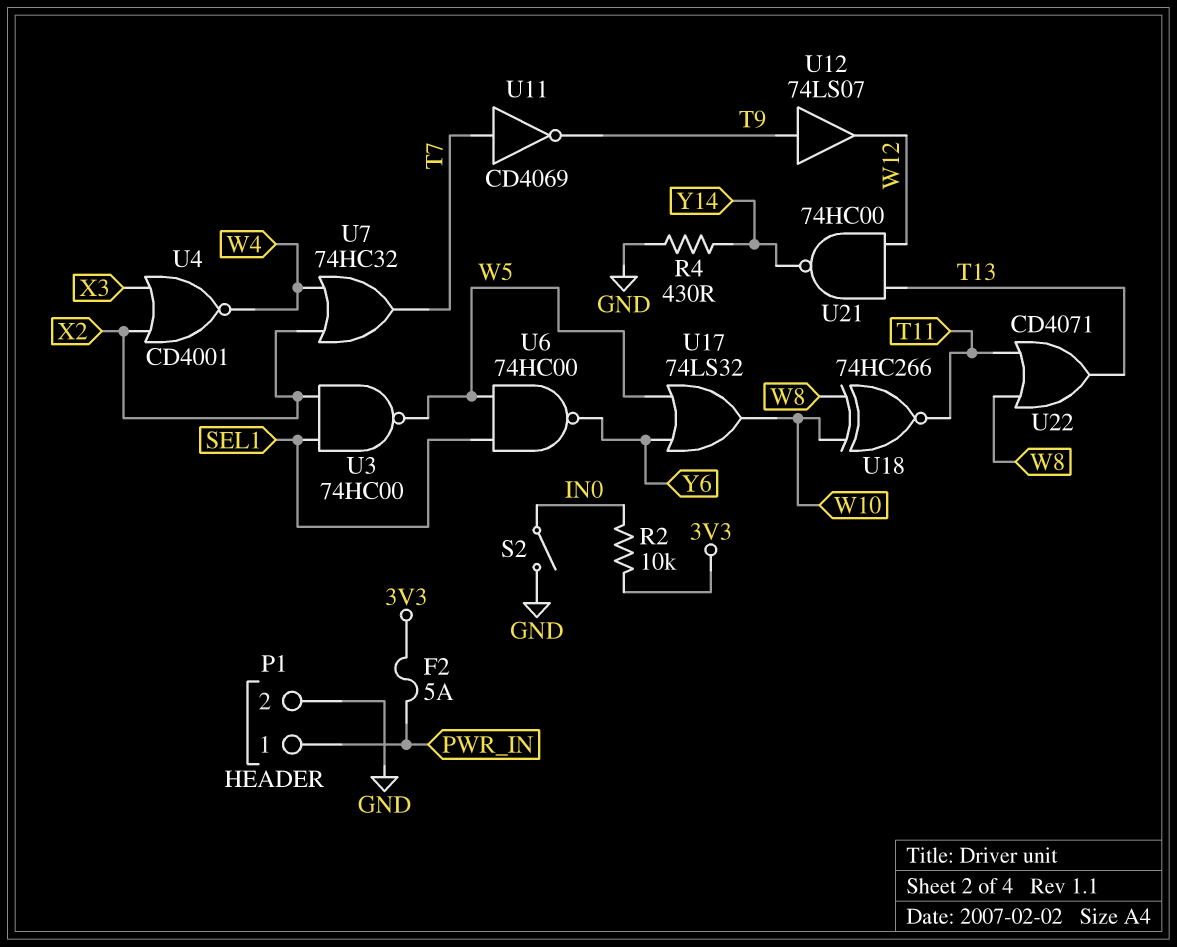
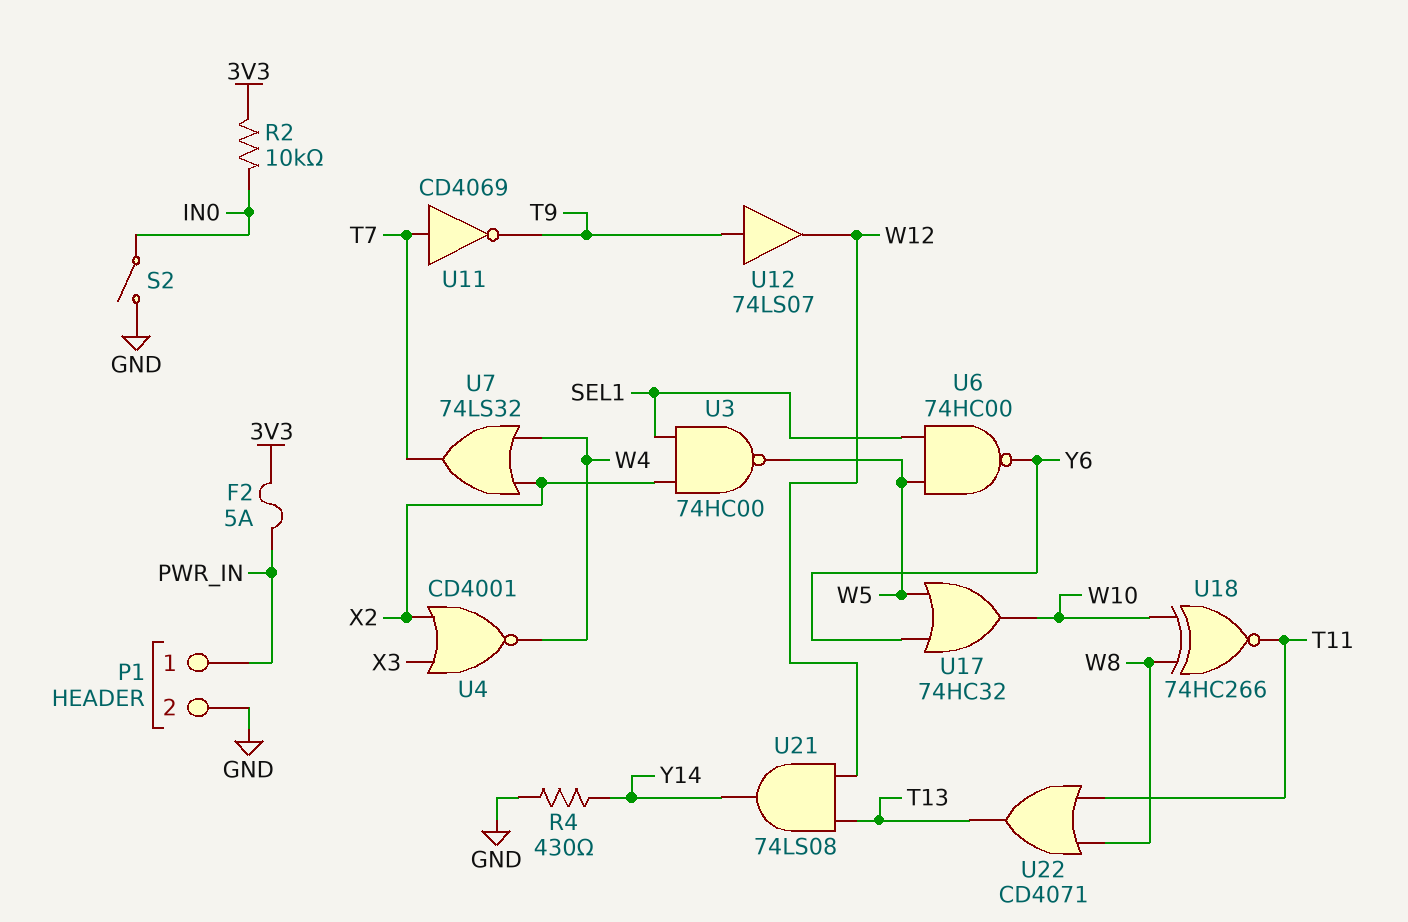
U7: OR 74HC32 (in W4, in X2, out T7) -> OR 74LS32 (in W4, in X2, out T7)
U17: OR 74LS32 (in W5, in Y6, out W10) -> OR 74HC32 (in W5, in Y6, out W10)
U21: NAND 74HC00 (in T13, in W12, out Y14) -> AND 74LS08 (in T13, in W12, out Y14)

